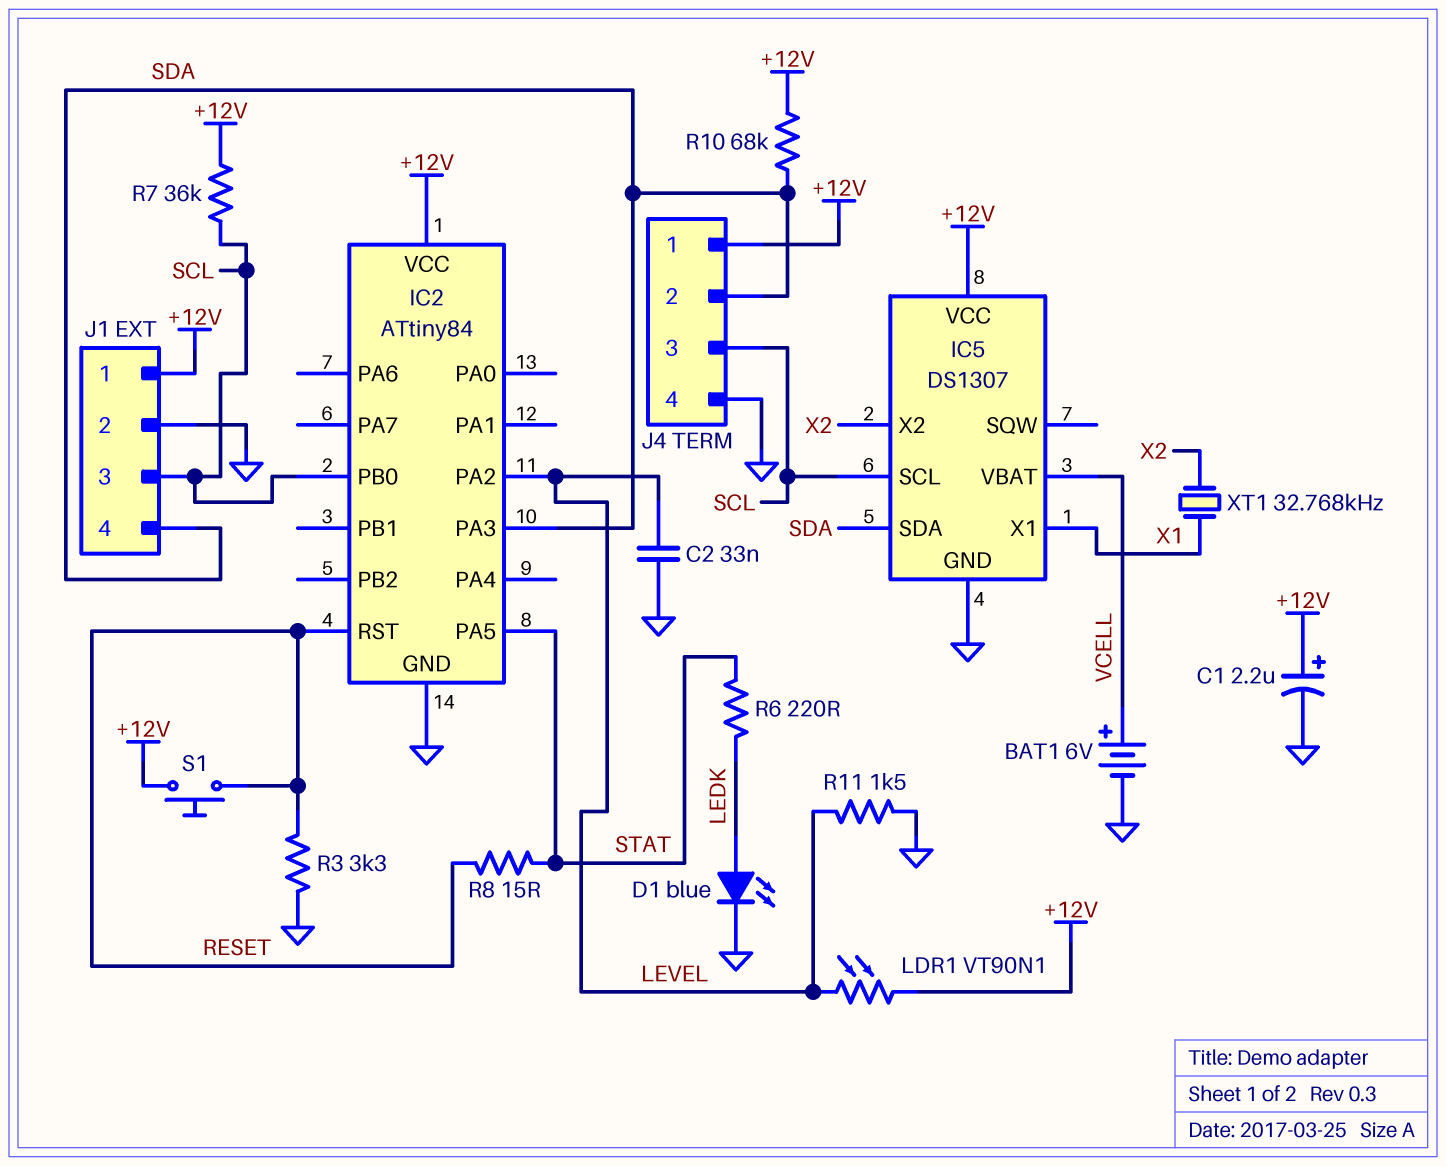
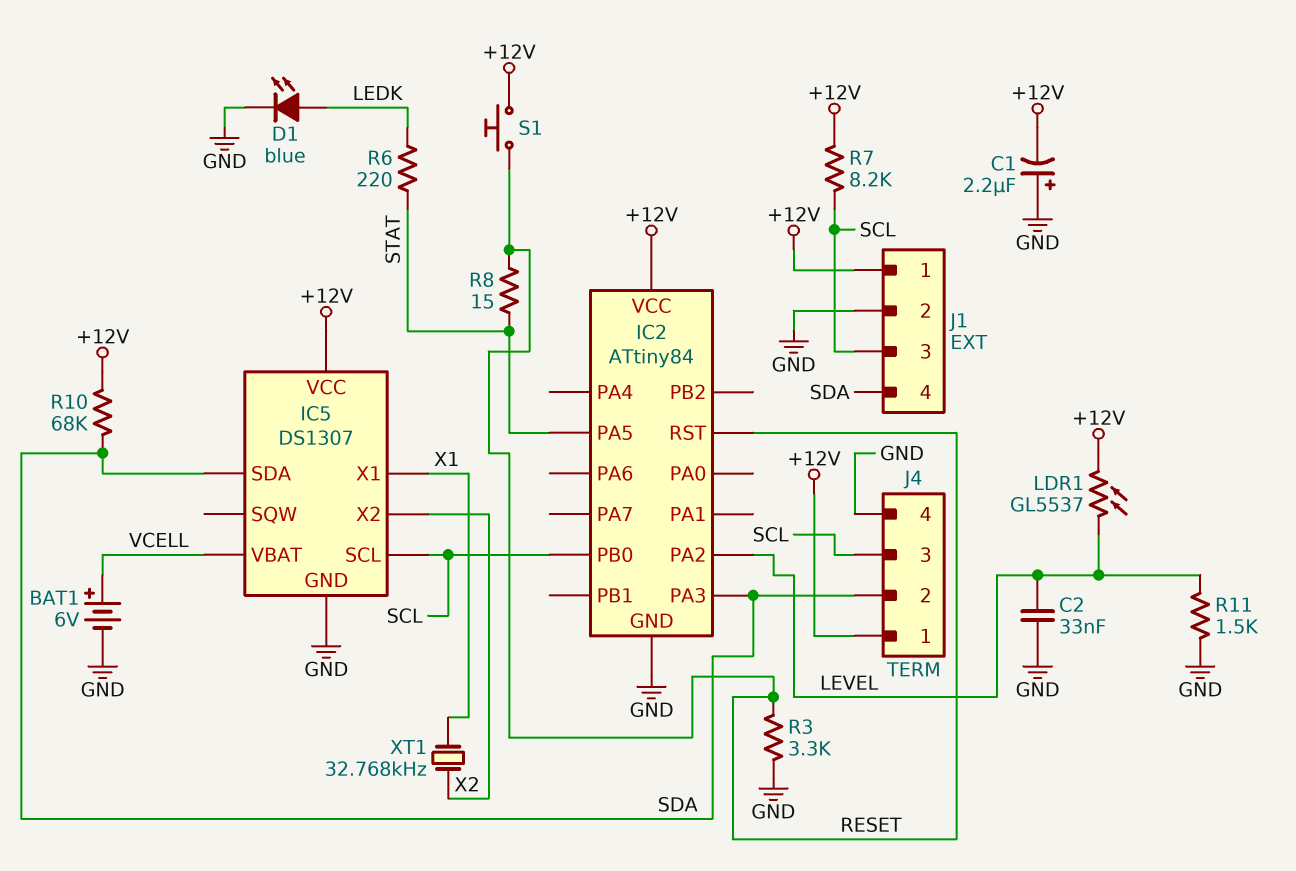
C1: 2.2uF (plus +12V, minus GND) -> 2.2uF (plus GND, minus +12V)
LDR1: VT90N1 (+12V, LEVEL) -> GL5537 (+12V, LEVEL)
R7: 36k (+12V, SCL) -> 8.2k (+12V, SCL)

